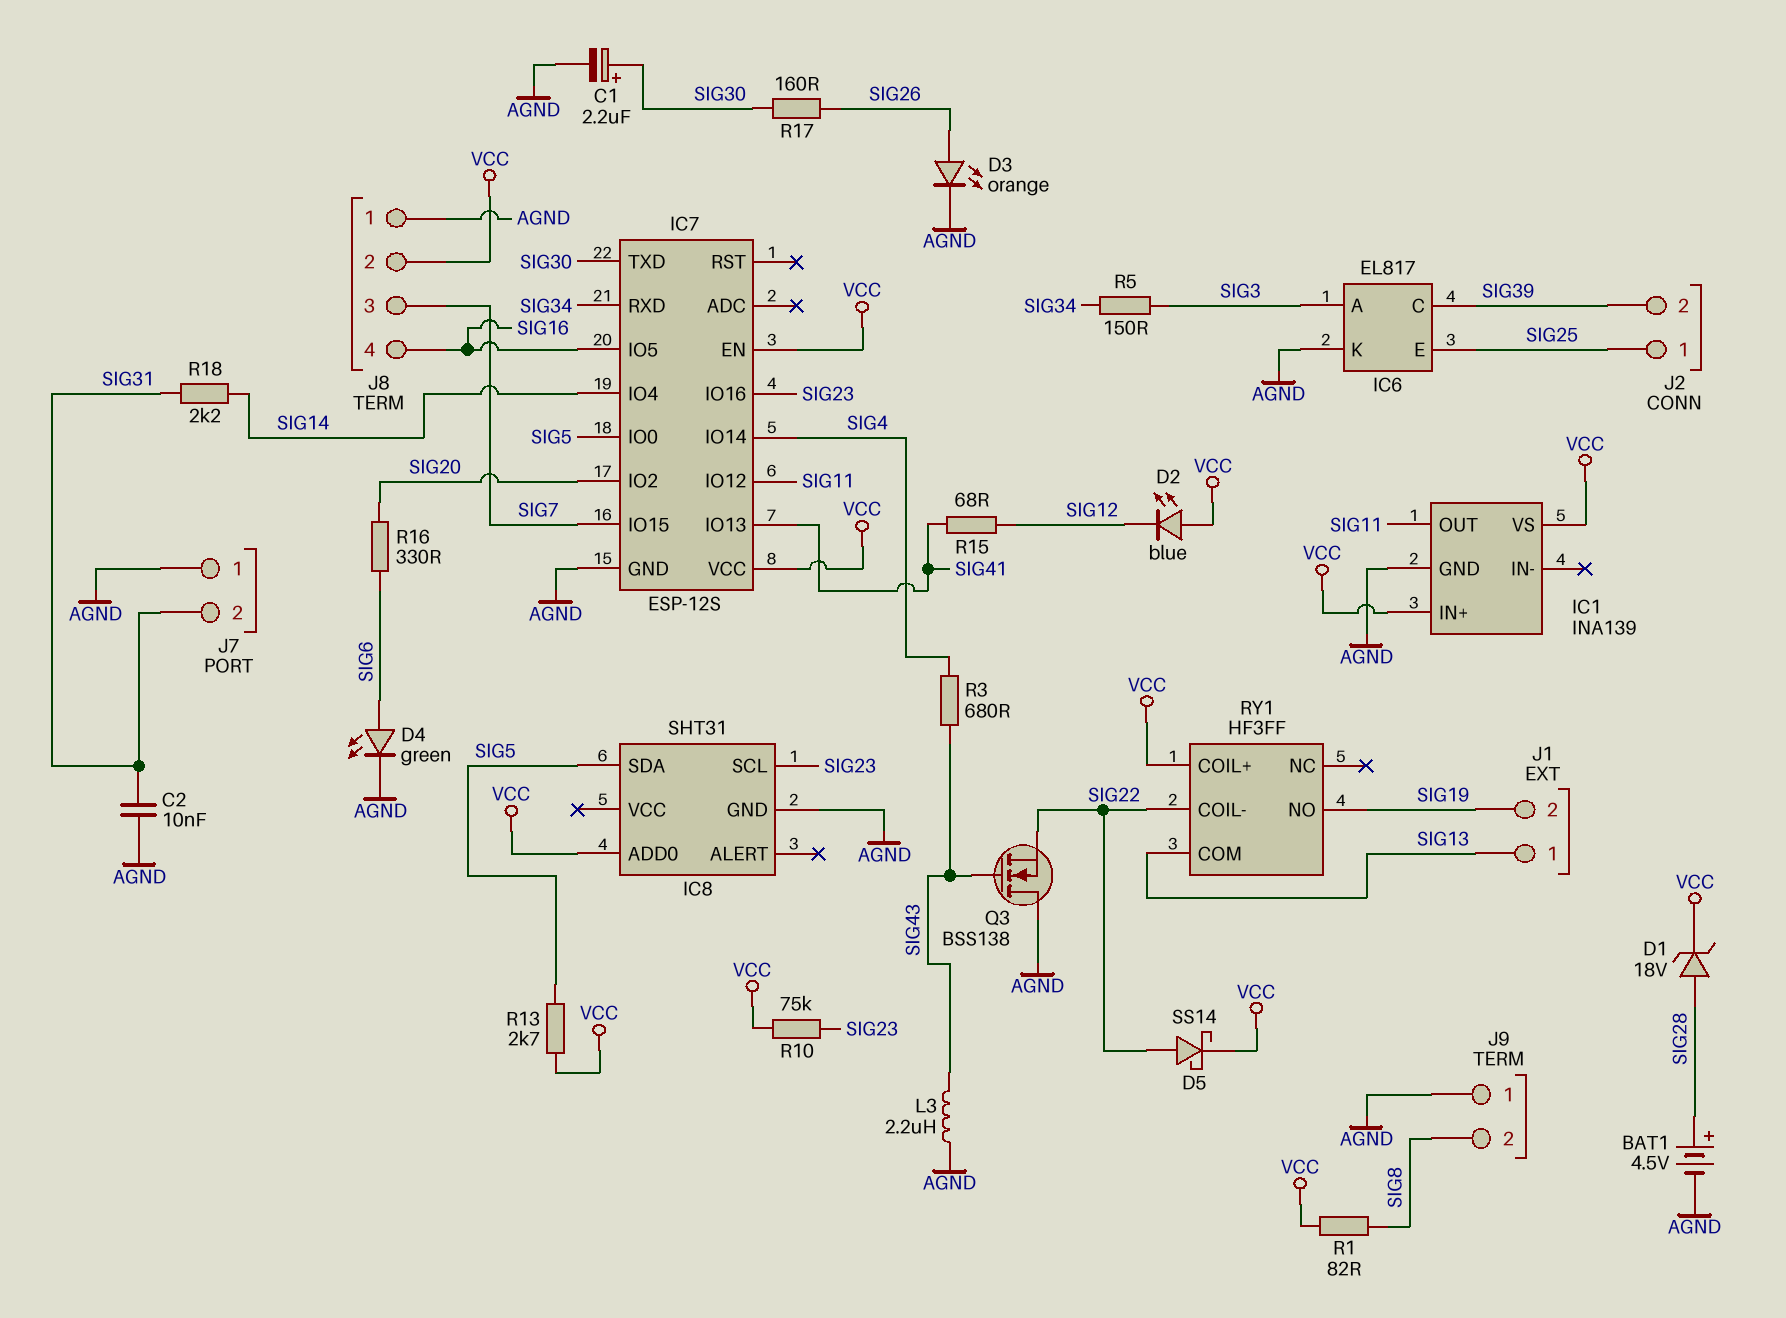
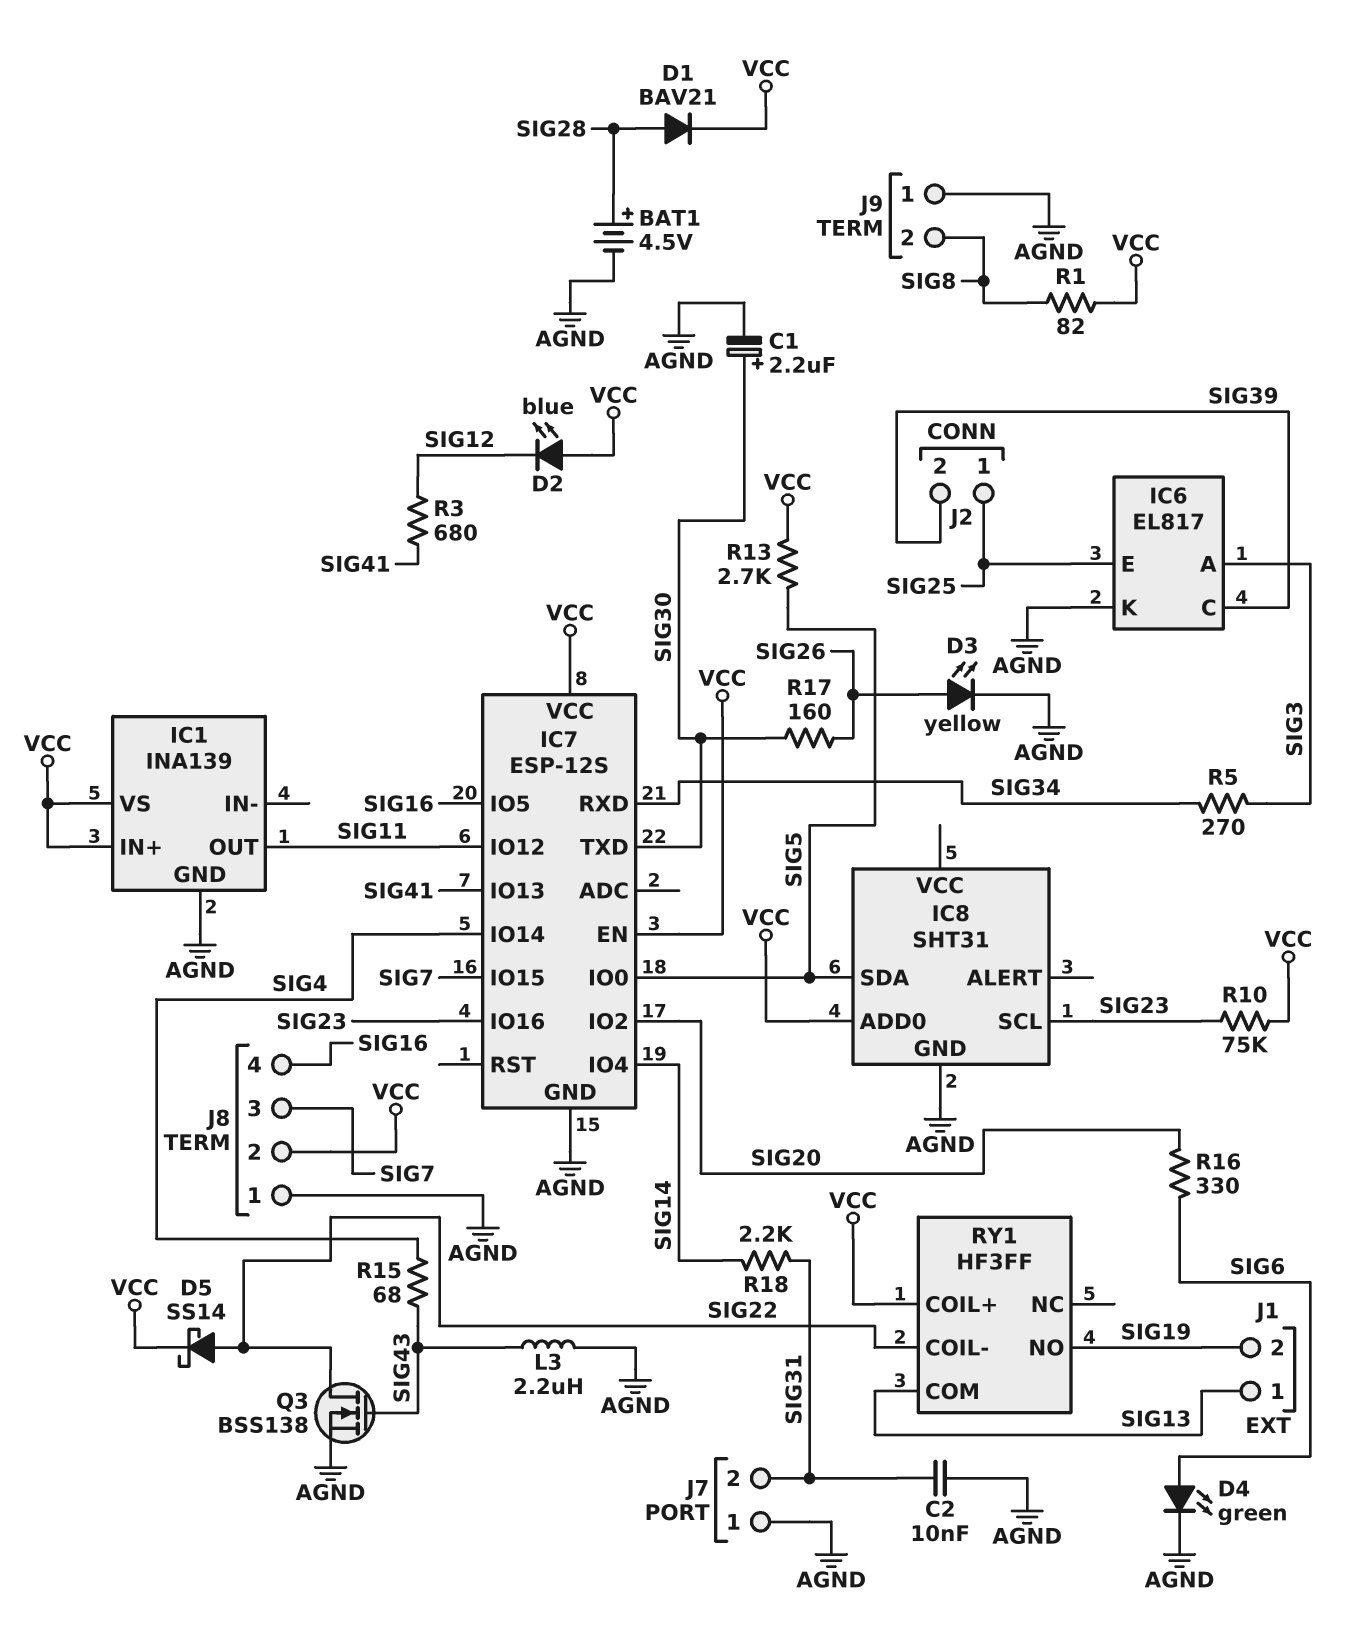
D1: zener 18V (A SIG28, K VCC) -> diode BAV21 (A SIG28, K VCC)
D3: LED orange (A SIG26, K AGND) -> LED yellow (A SIG26, K AGND)
Q3: NMOS BSS138 (G SIG43, D AGND, S SIG22) -> NMOS BSS138 (G SIG43, D SIG22, S AGND)
R3: 680 (SIG4, SIG43) -> 680 (SIG12, SIG41)
R5: 150 (SIG3, SIG34) -> 270 (SIG3, SIG34)
R15: 68 (SIG12, SIG41) -> 68 (SIG4, SIG43)

